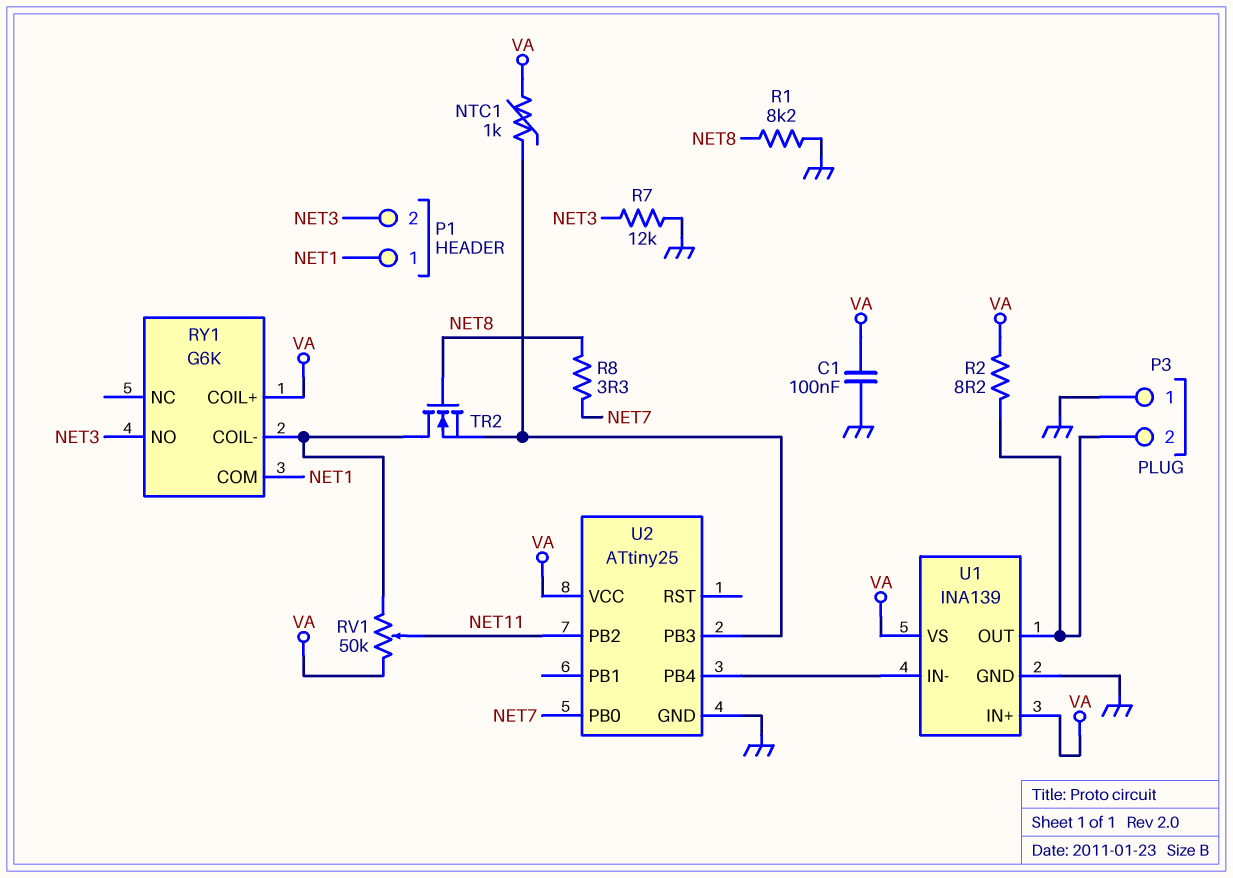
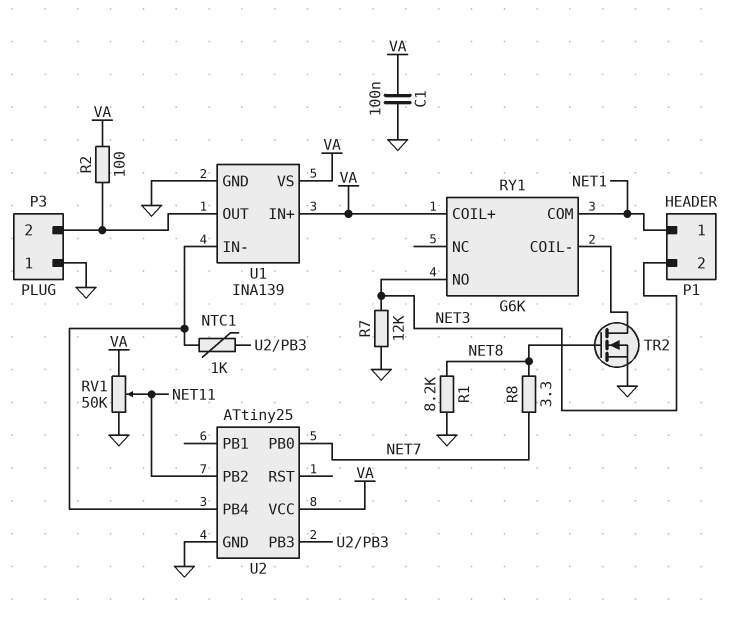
NTC1: 1k (U2/PB3, VA) -> 1k (U1/IN-, U2/PB3)
R2: 8.2 (P3/2, VA) -> 100 (P3/2, VA)
RV1: 50k (RY1/COIL-, VA, wiper NET11) -> 50k (GND, VA, wiper NET11)
TR2: NMOS (G NET8, D RY1/COIL-, S U2/PB3) -> NMOS (G NET8, D RY1/COIL-, S GND)

